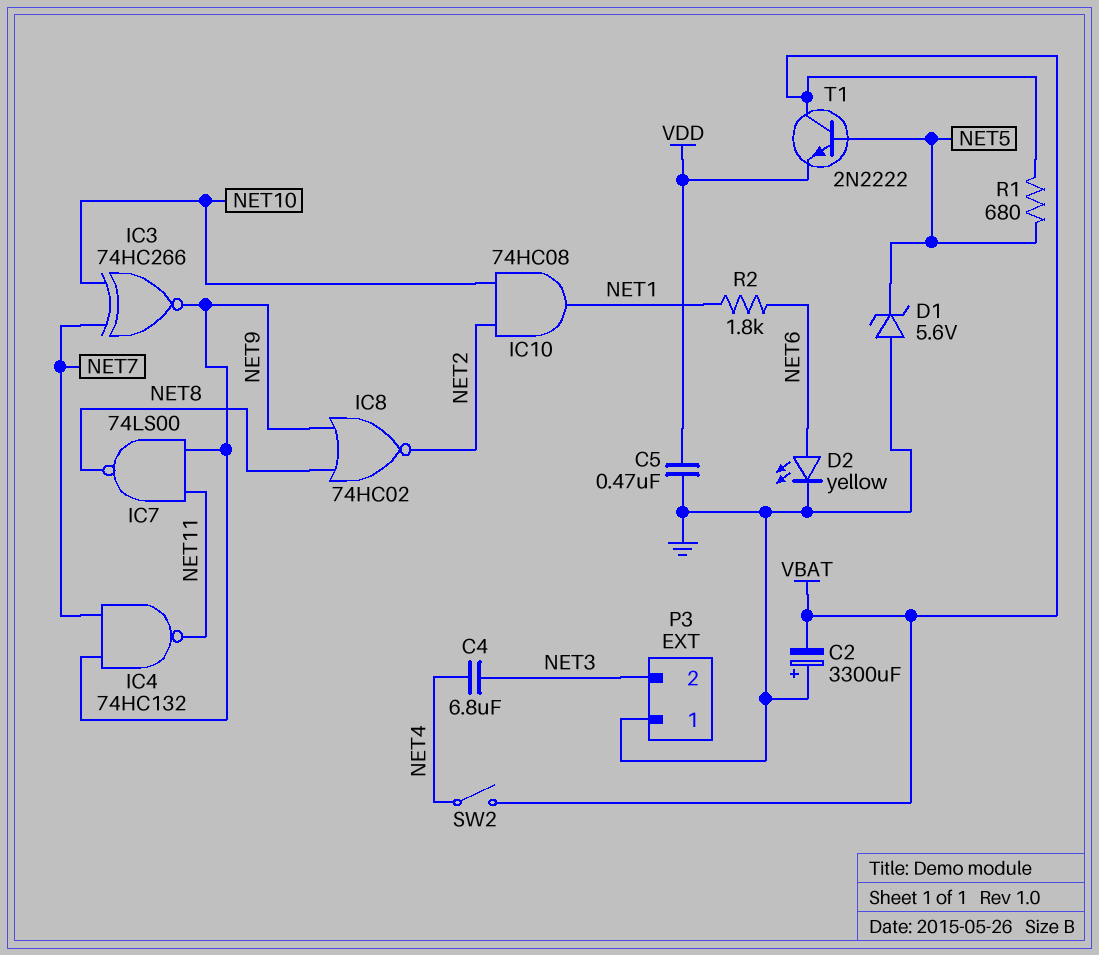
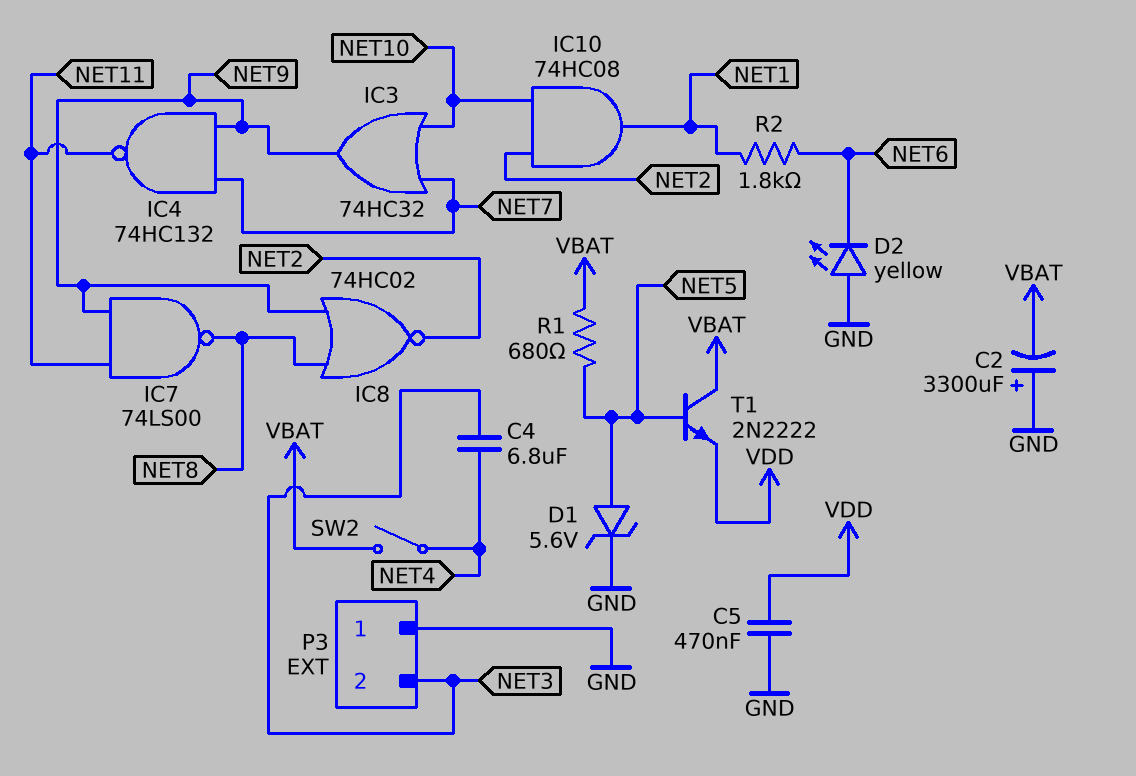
D1: zener 5.6V (A GND, K NET5) -> zener 5.6V (A NET5, K GND)
D2: LED yellow (A NET6, K GND) -> LED yellow (A GND, K NET6)
IC3: XNOR 74HC266 (in NET7, in NET10, out NET9) -> OR 74HC32 (in NET7, in NET10, out NET9)

